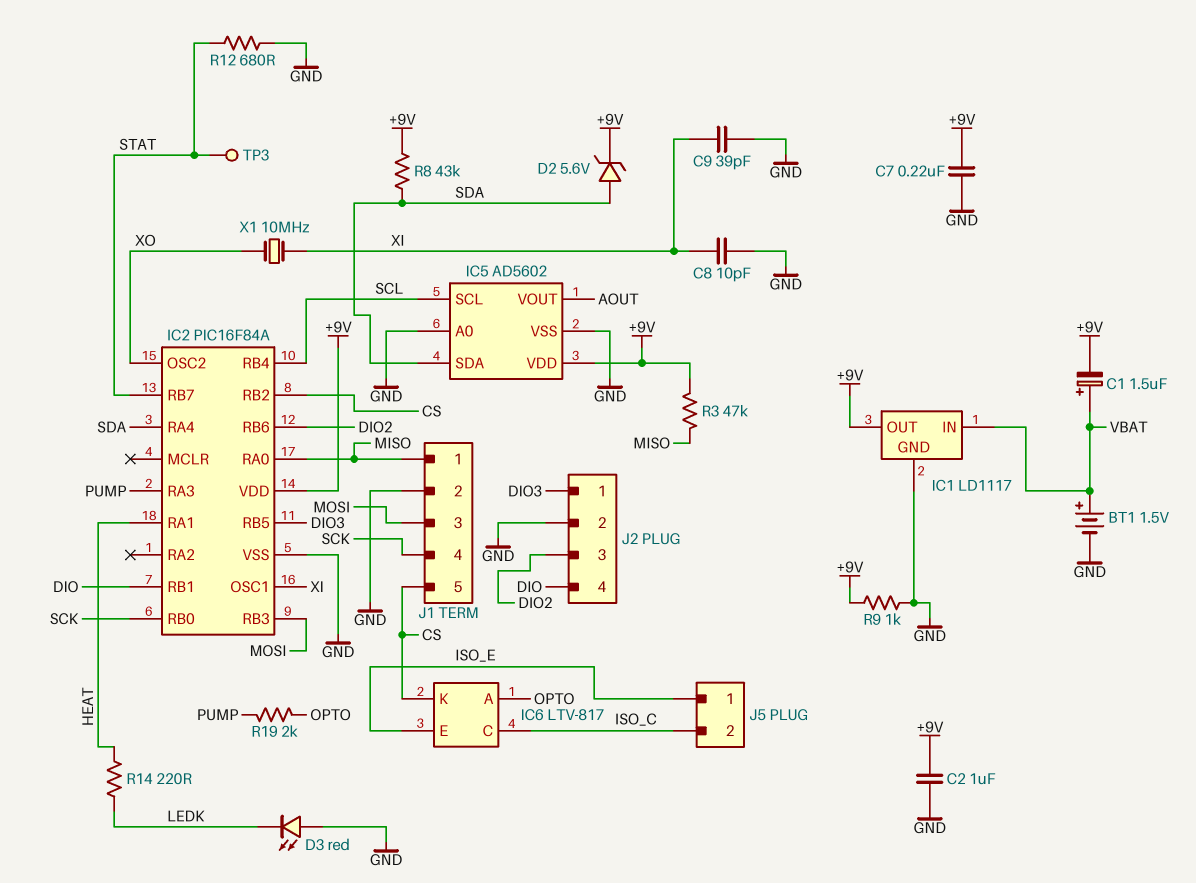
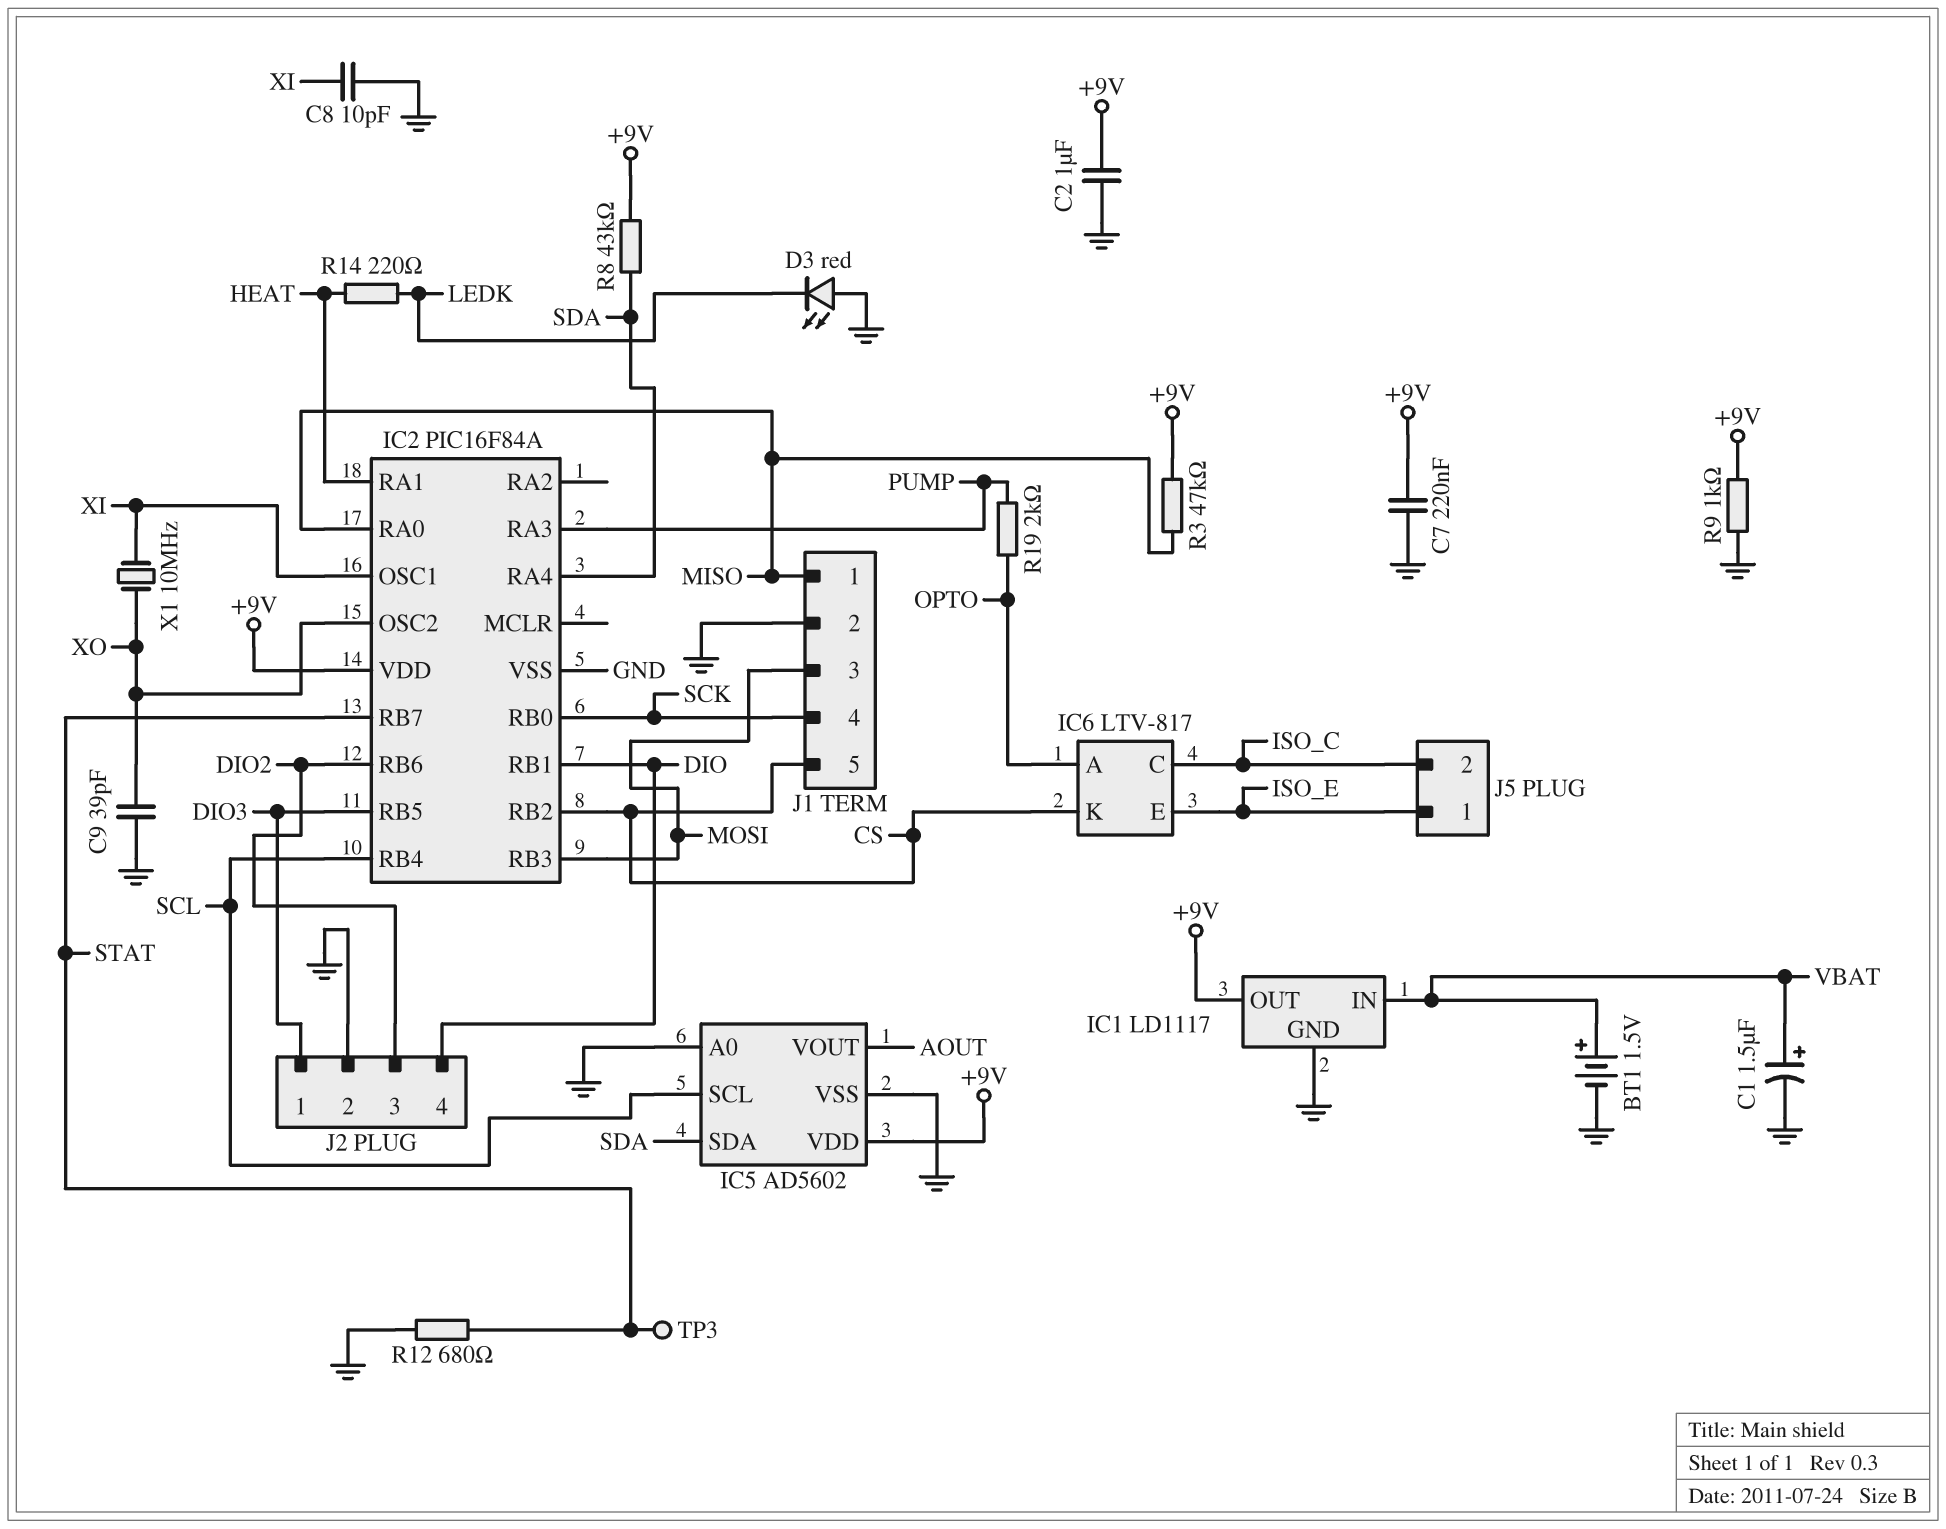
C1: 1.5uF (plus VBAT, minus +9V) -> 1.5uF (plus VBAT, minus GND)
C9: 39pF (GND, XI) -> 39pF (GND, XO)
D2: zener 5.6V (A SDA, K +9V) -> none

